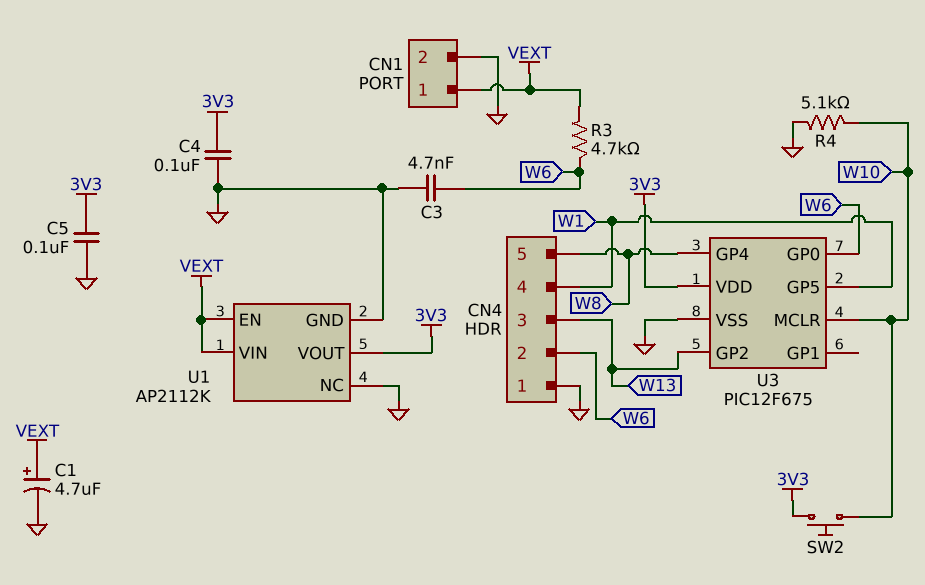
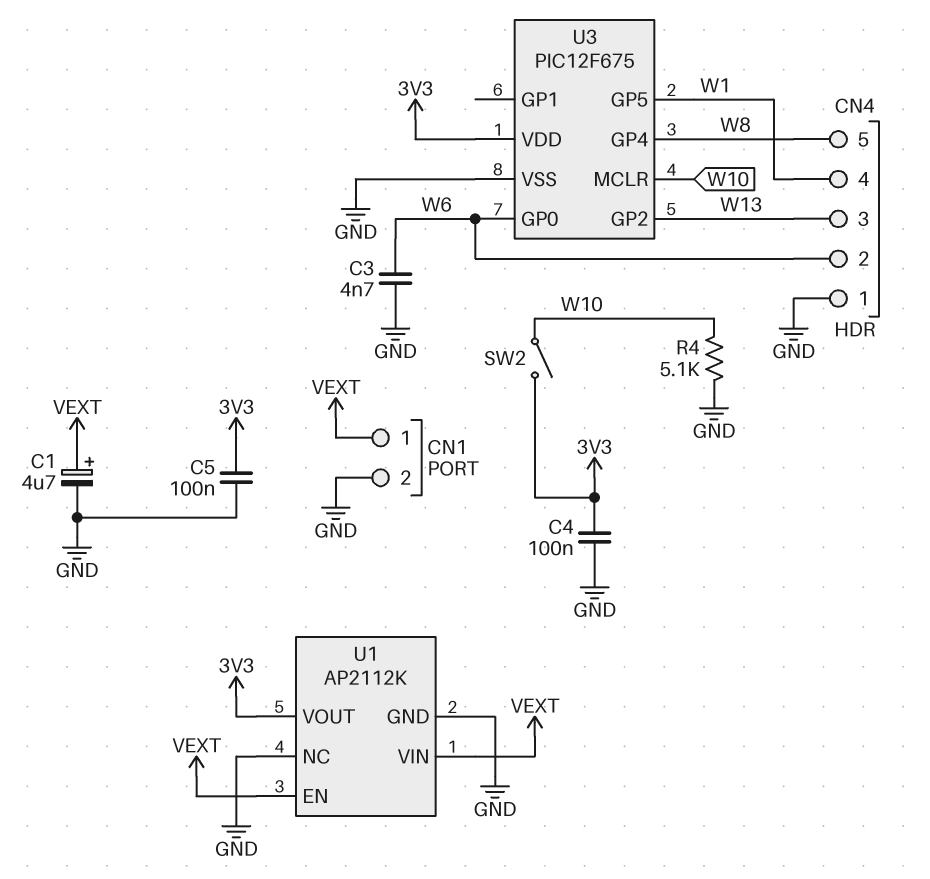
R3: 4.7k (VEXT, W6) -> none
SW2: button (3V3, W10) -> switch (3V3, W10)

